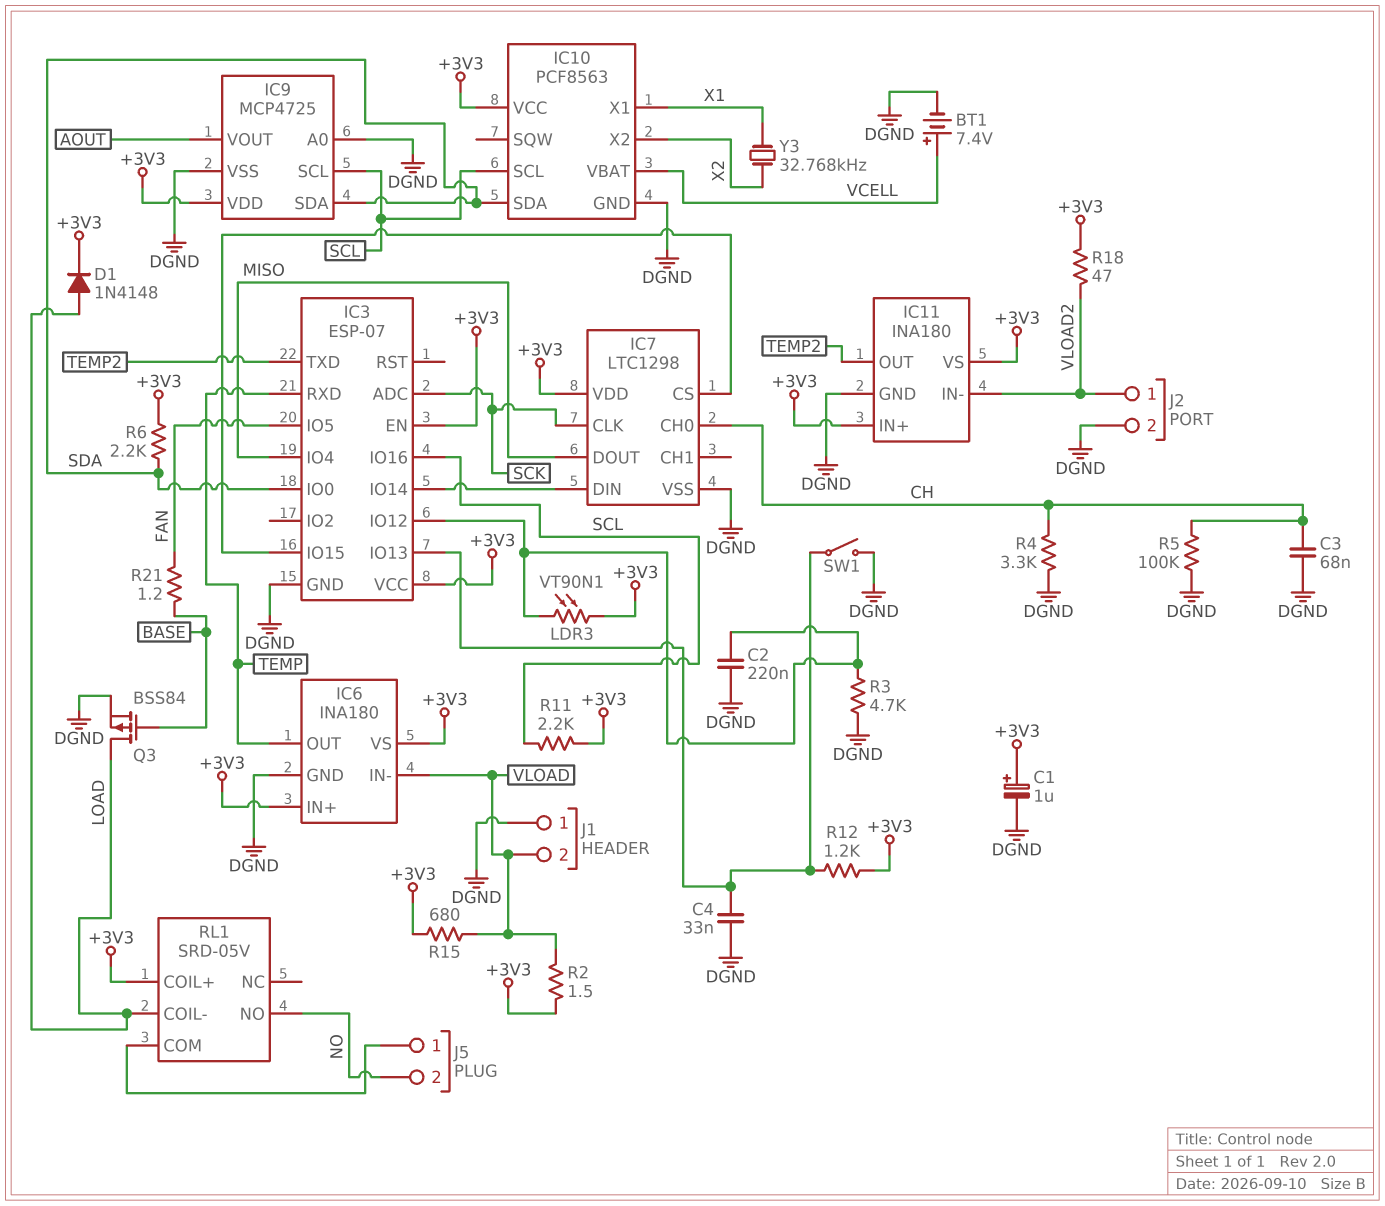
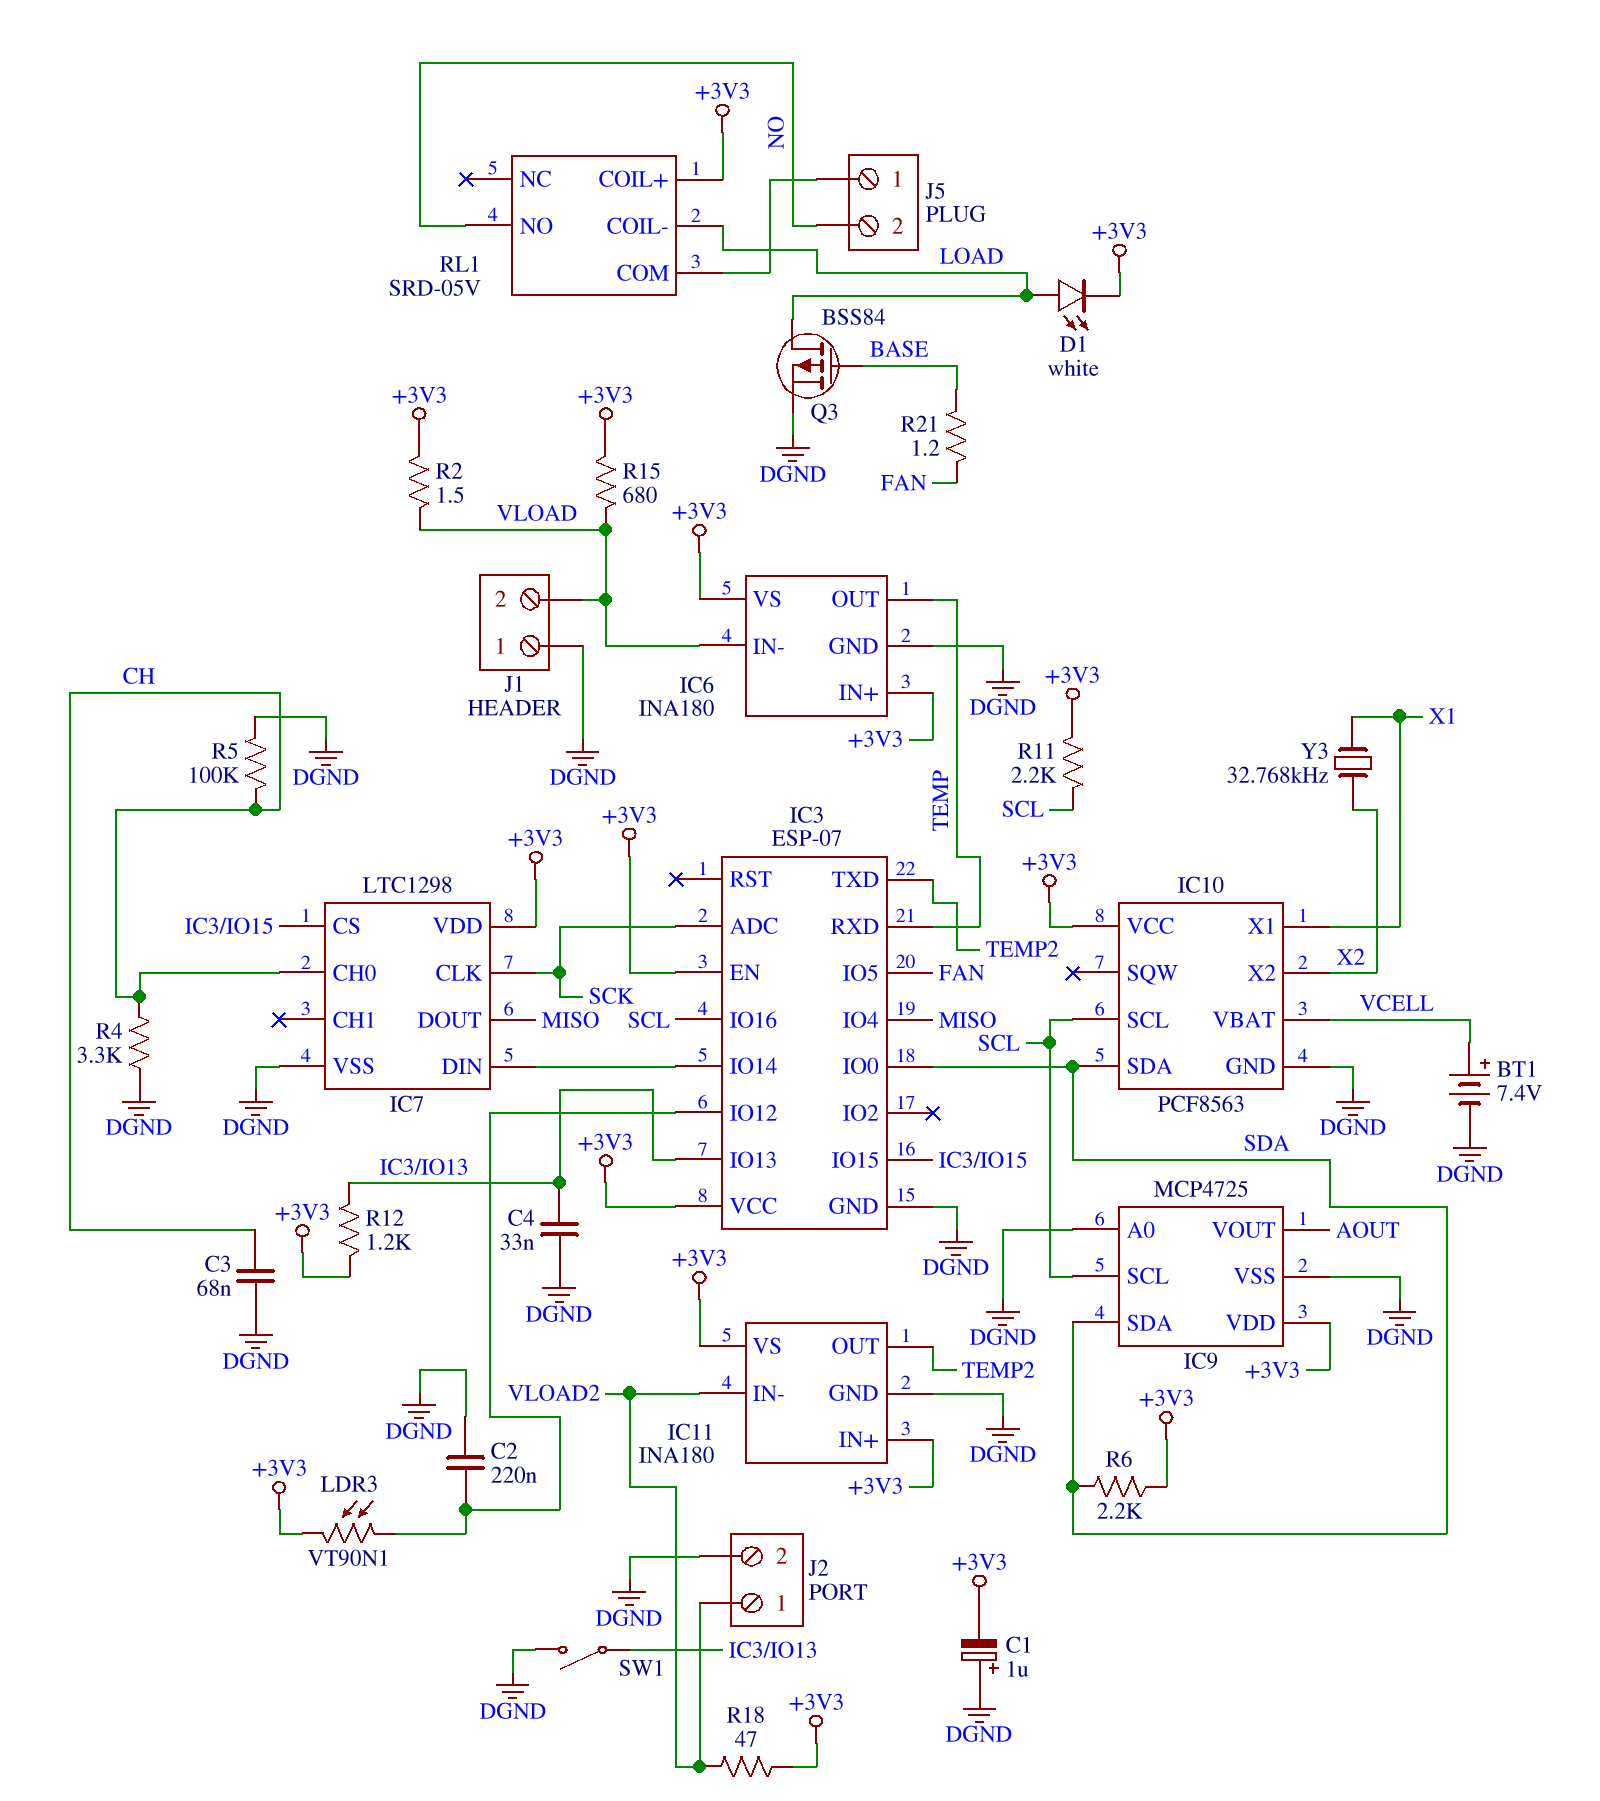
C1: 1uF (plus +3V3, minus DGND) -> 1uF (plus DGND, minus +3V3)
D1: diode 1N4148 (A LOAD, K +3V3) -> LED white (A LOAD, K +3V3)
R3: 4.7k (DGND, IC3/IO12) -> none

